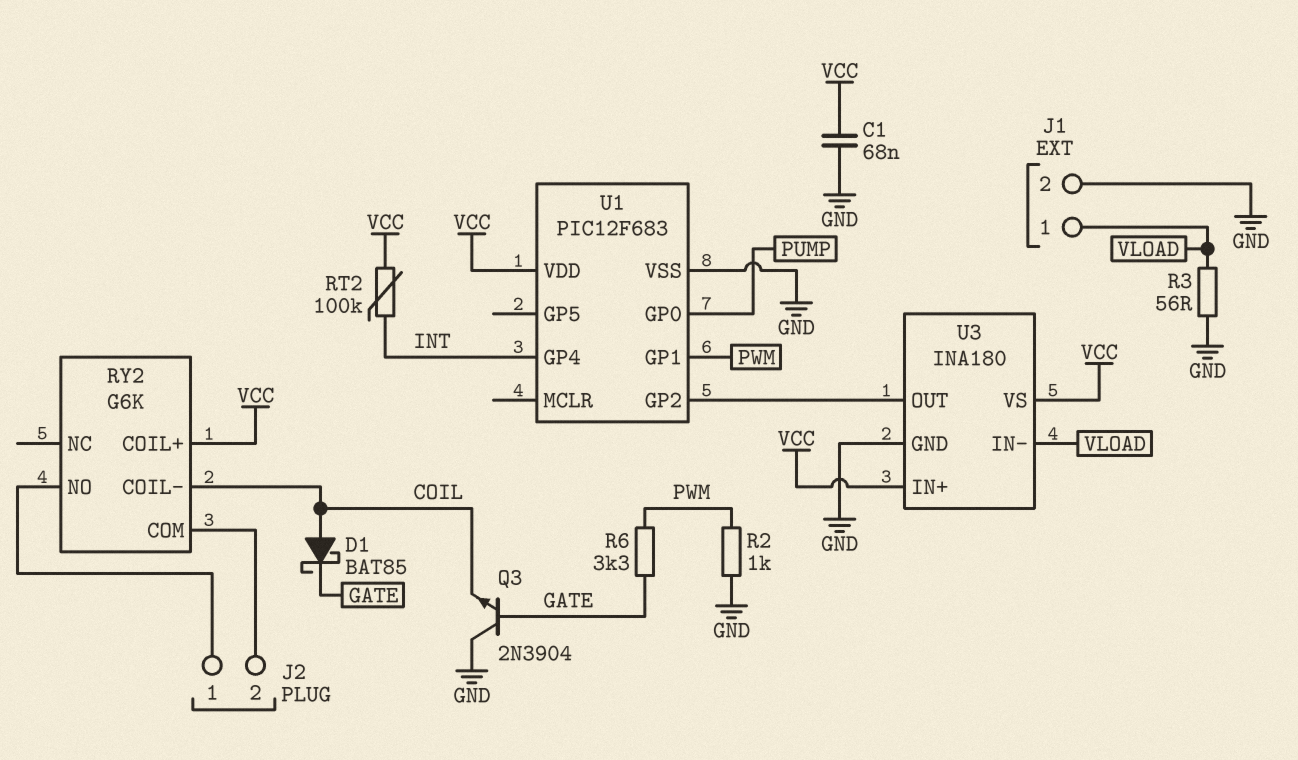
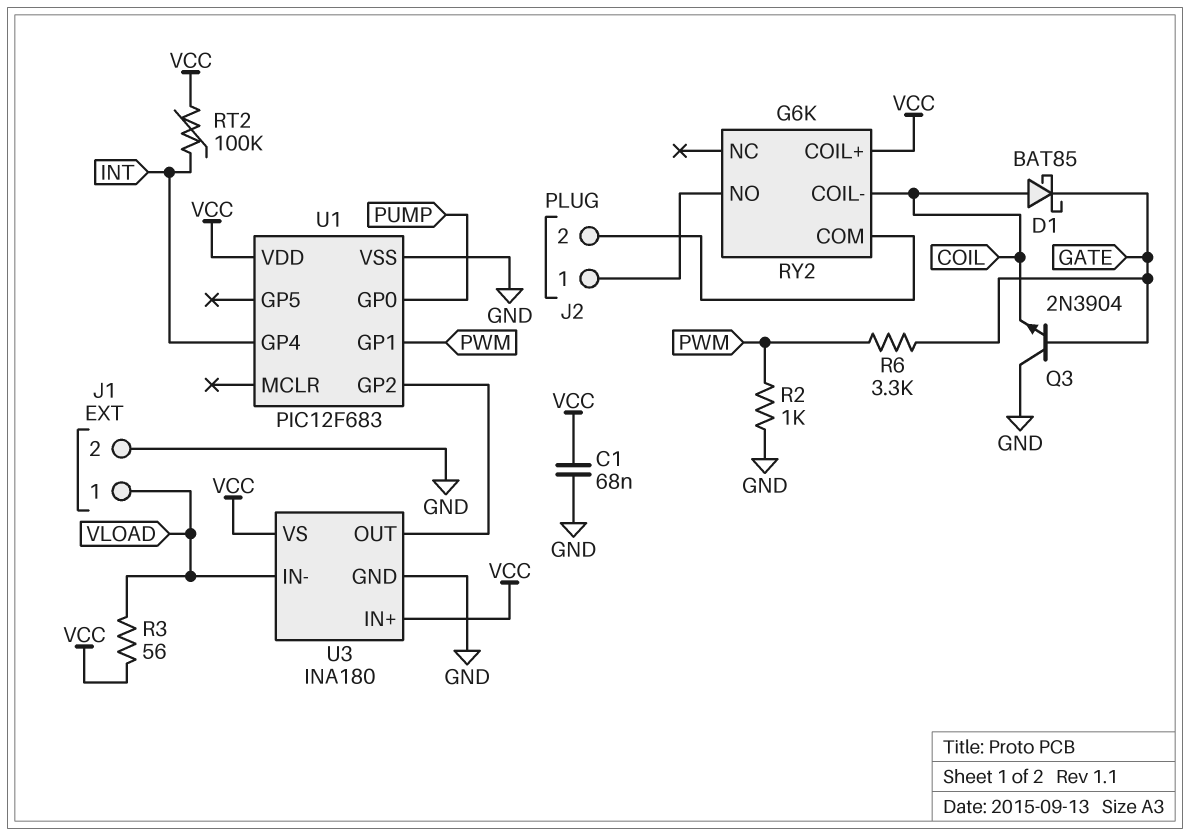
R3: 56 (GND, VLOAD) -> 56 (VCC, VLOAD)

